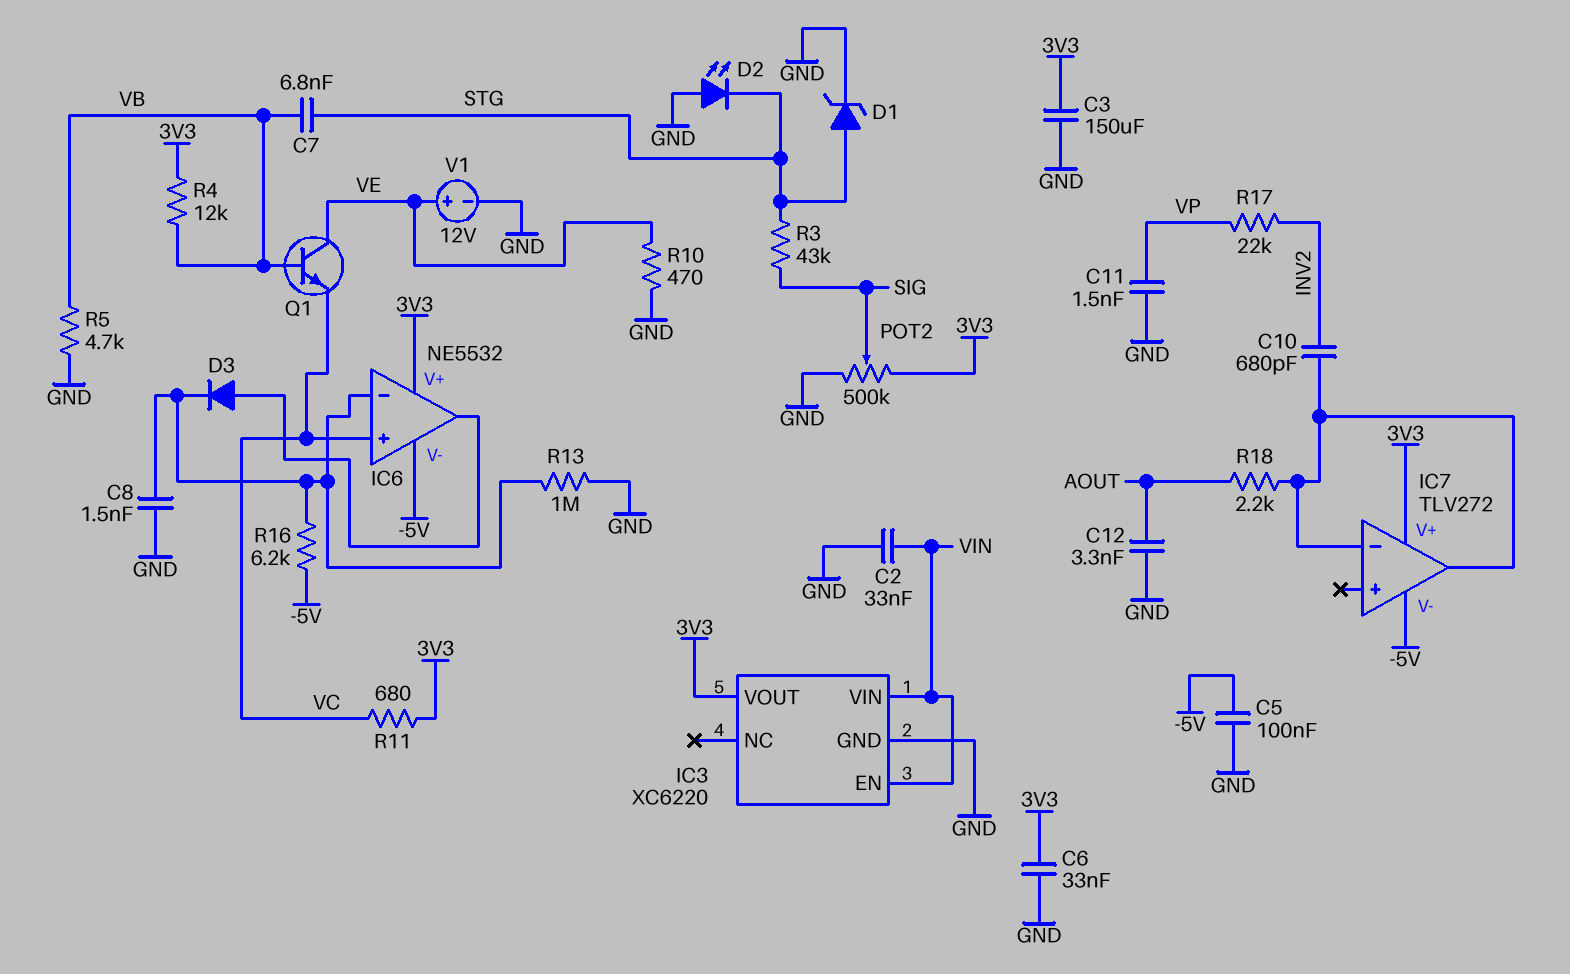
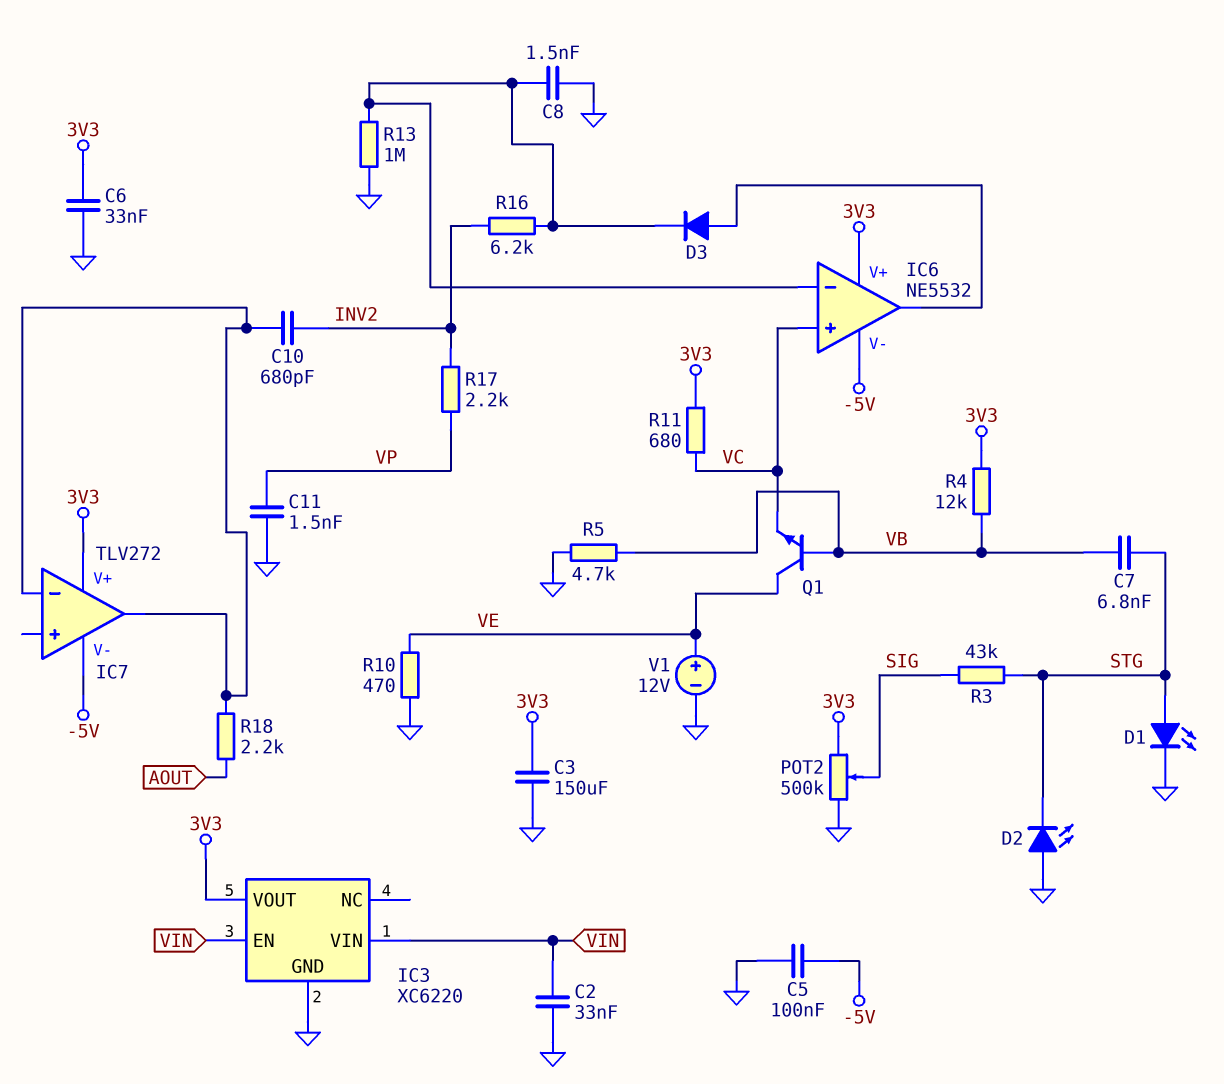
C12: 3.3nF (AOUT, GND) -> none
D1: zener (A STG, K GND) -> LED (A STG, K GND)
R16: 6.2k (-5V, IC6/in-) -> 6.2k (IC6/in-, INV2)
R17: 22k (INV2, VP) -> 2.2k (INV2, VP)

